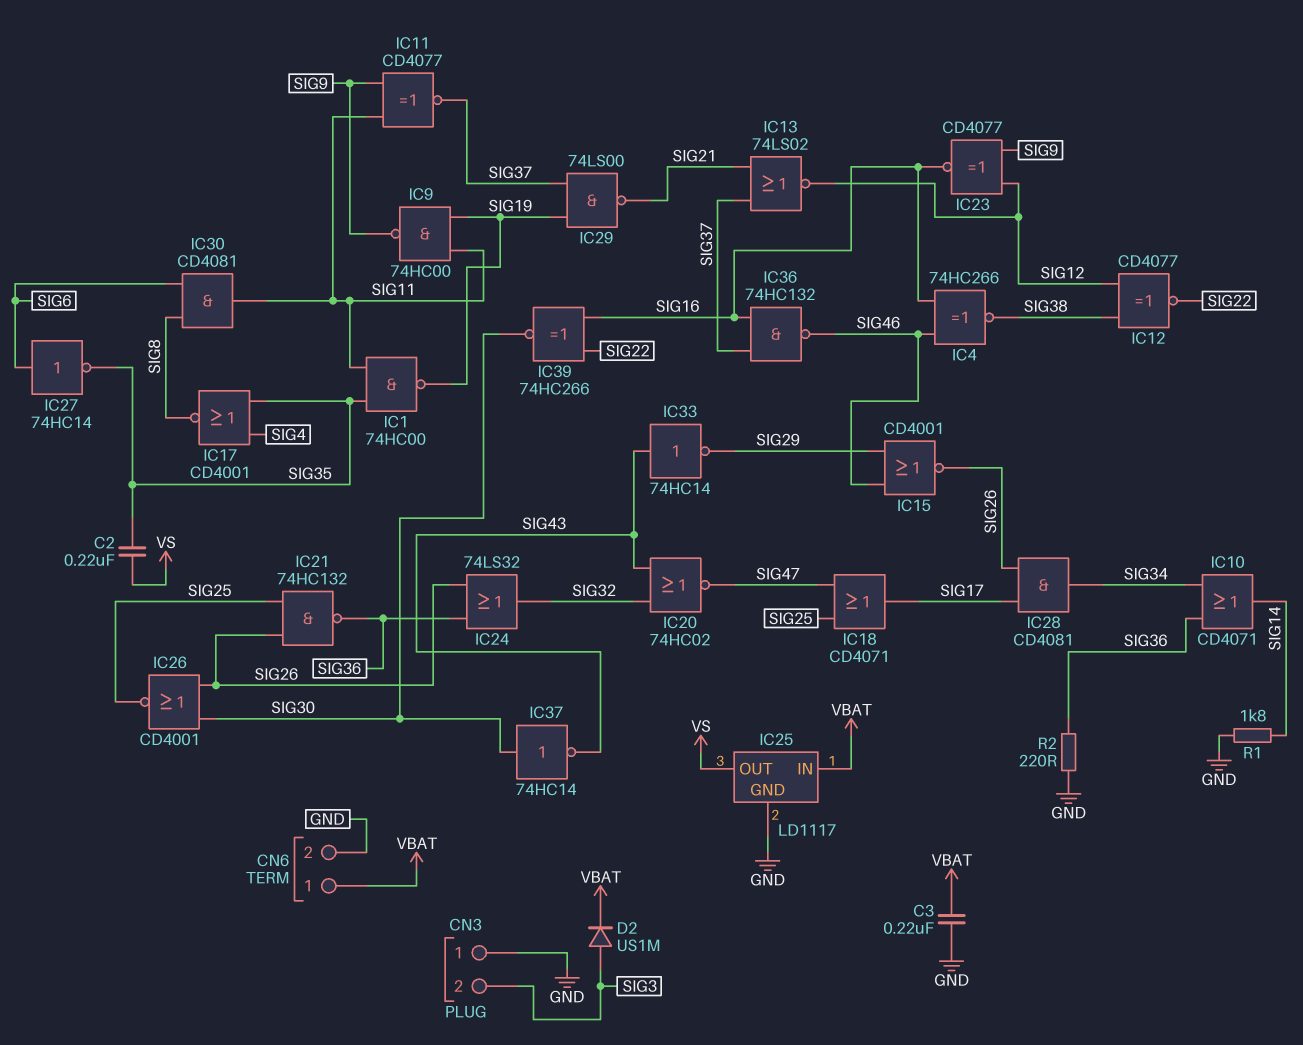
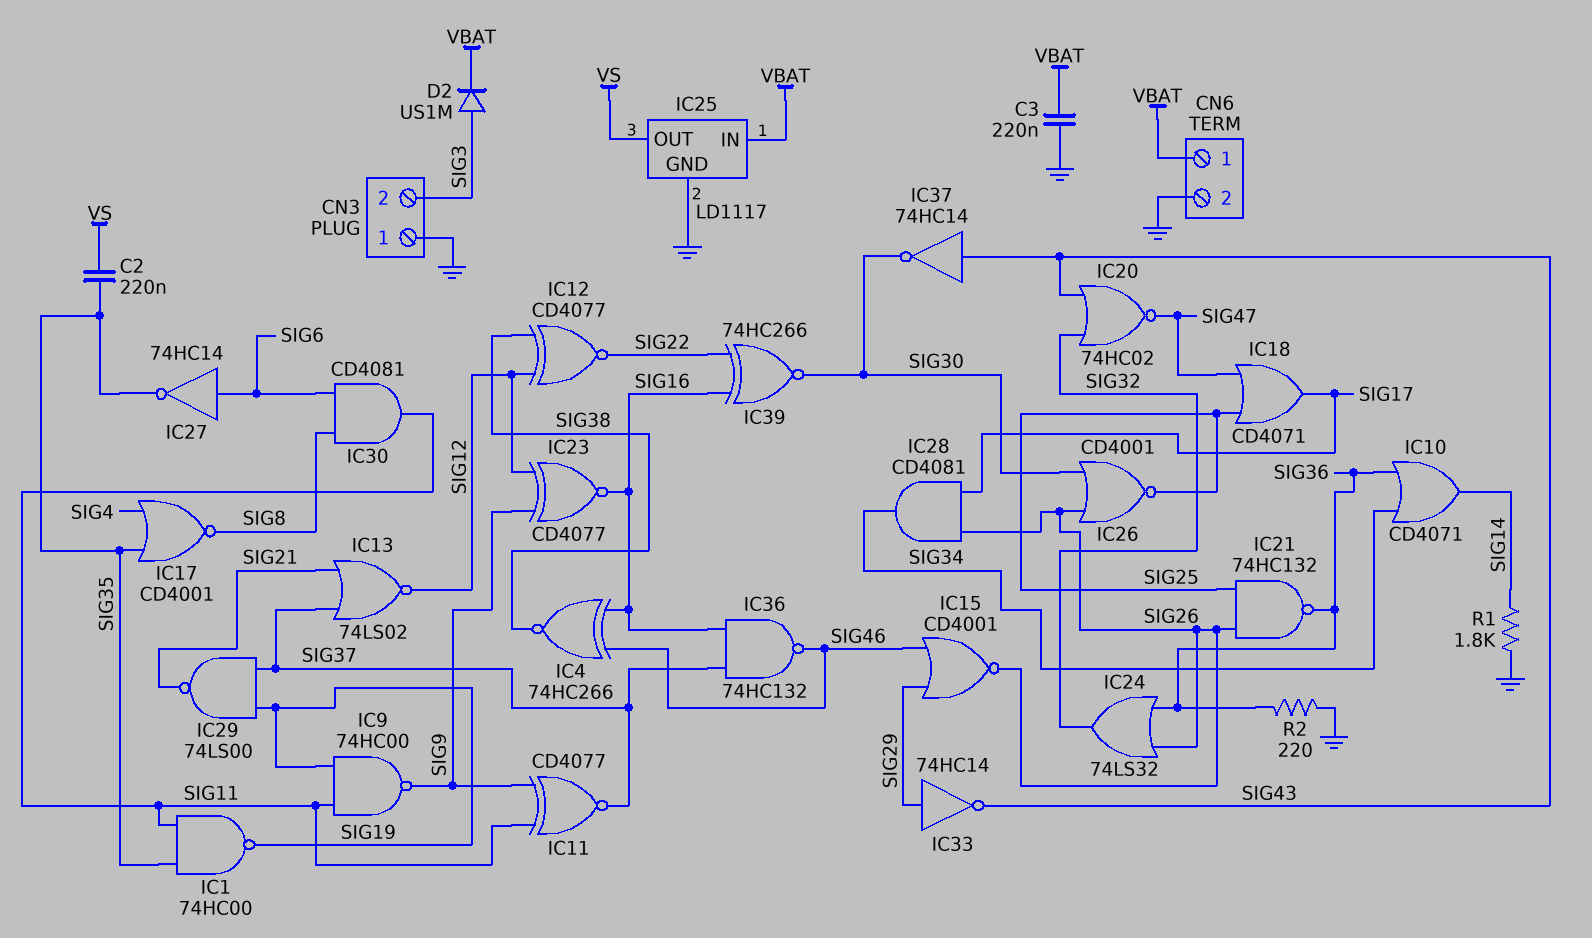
IC33: NOT 74HC14 (in SIG43, out SIG29) -> NOT 74HC14 (in SIG29, out SIG43)
IC37: NOT 74HC14 (in SIG30, out SIG43) -> NOT 74HC14 (in SIG43, out SIG30)

